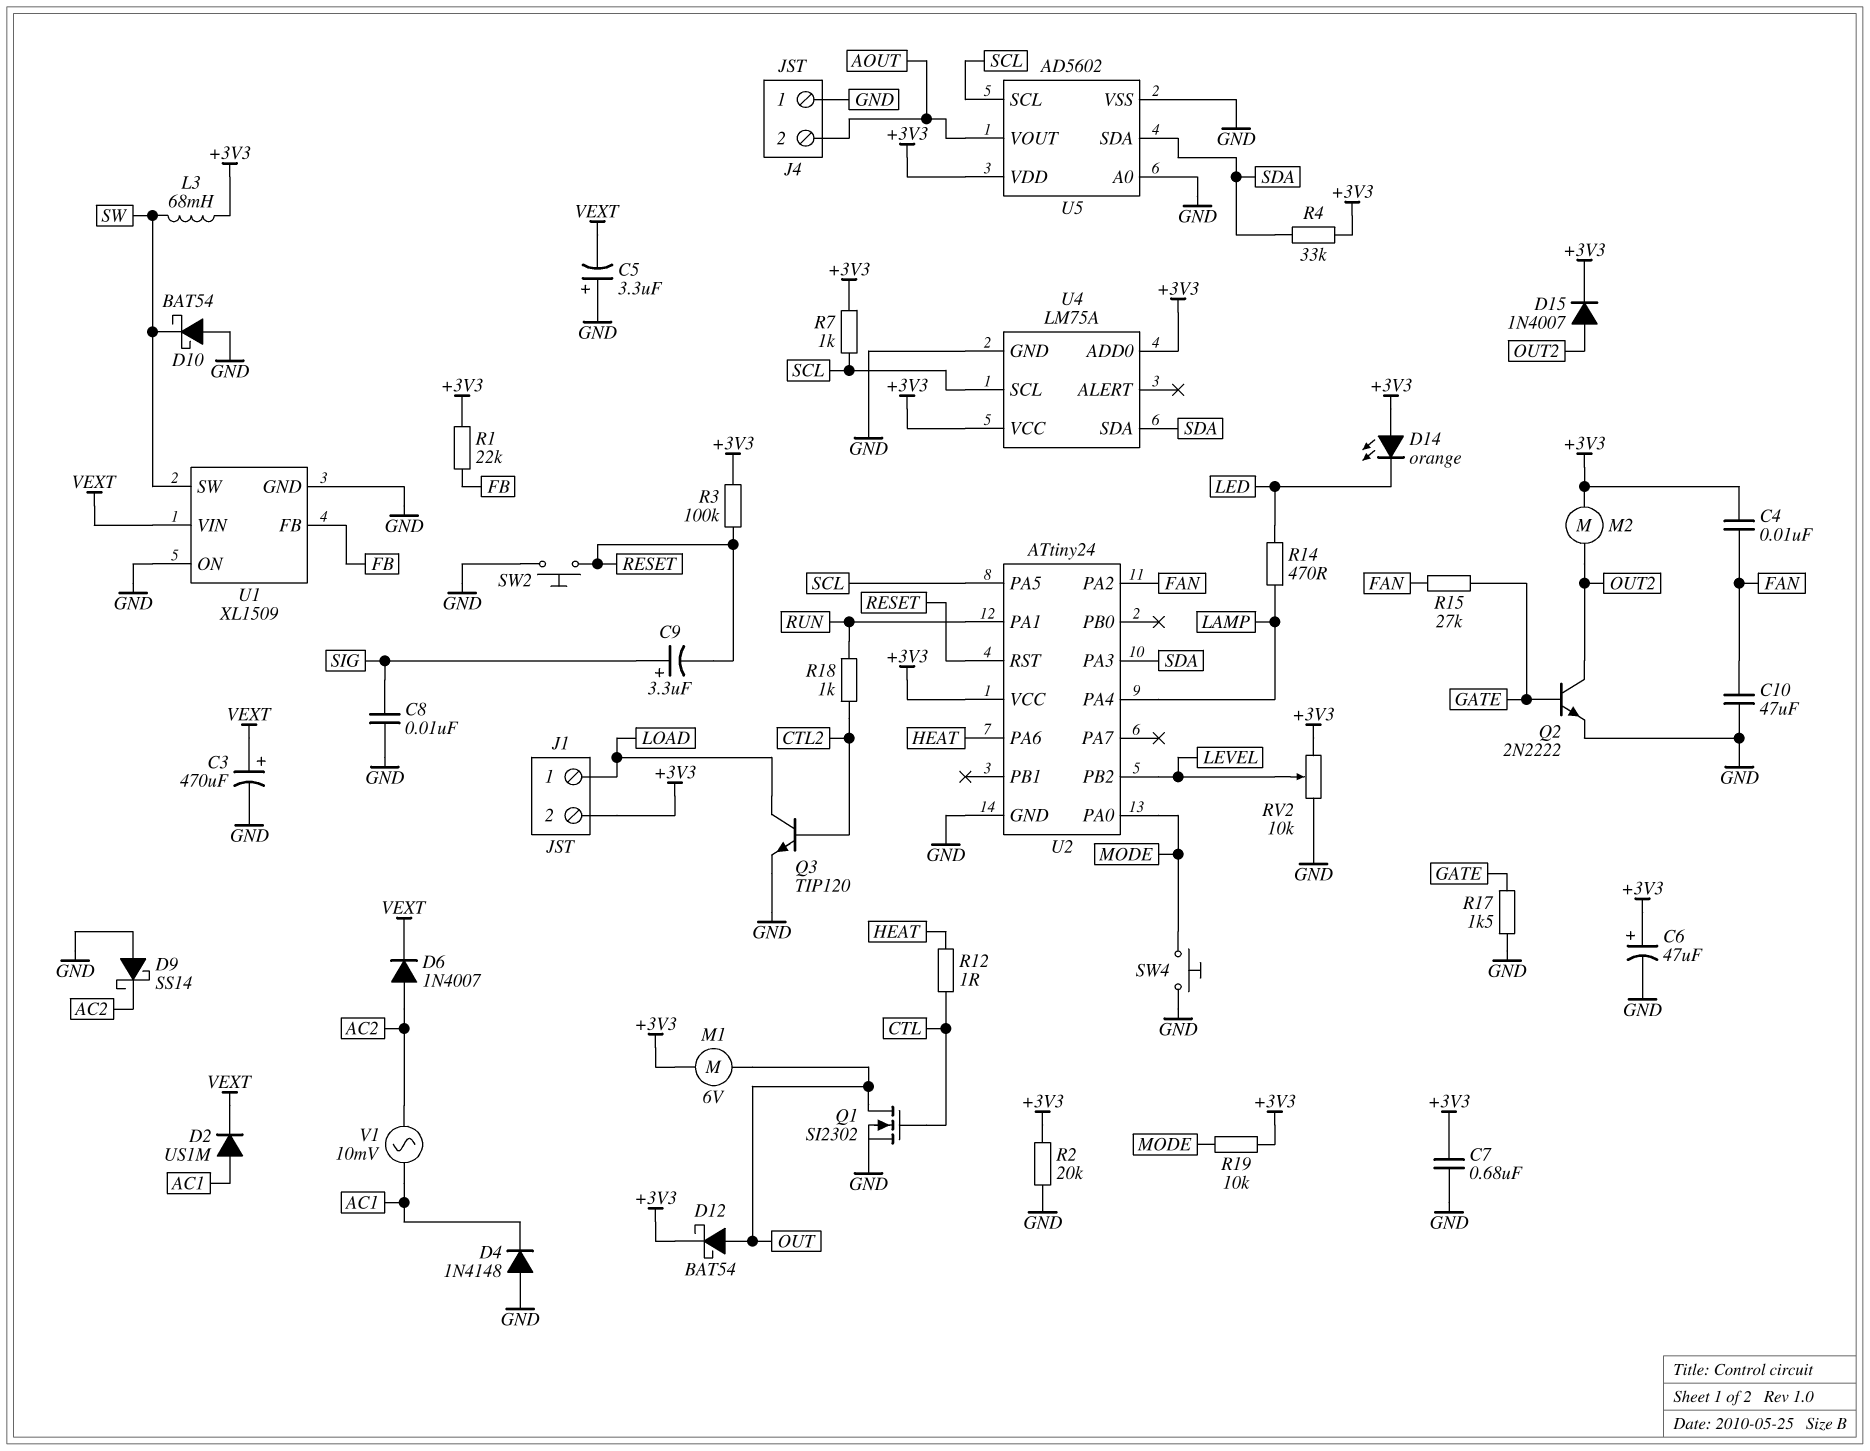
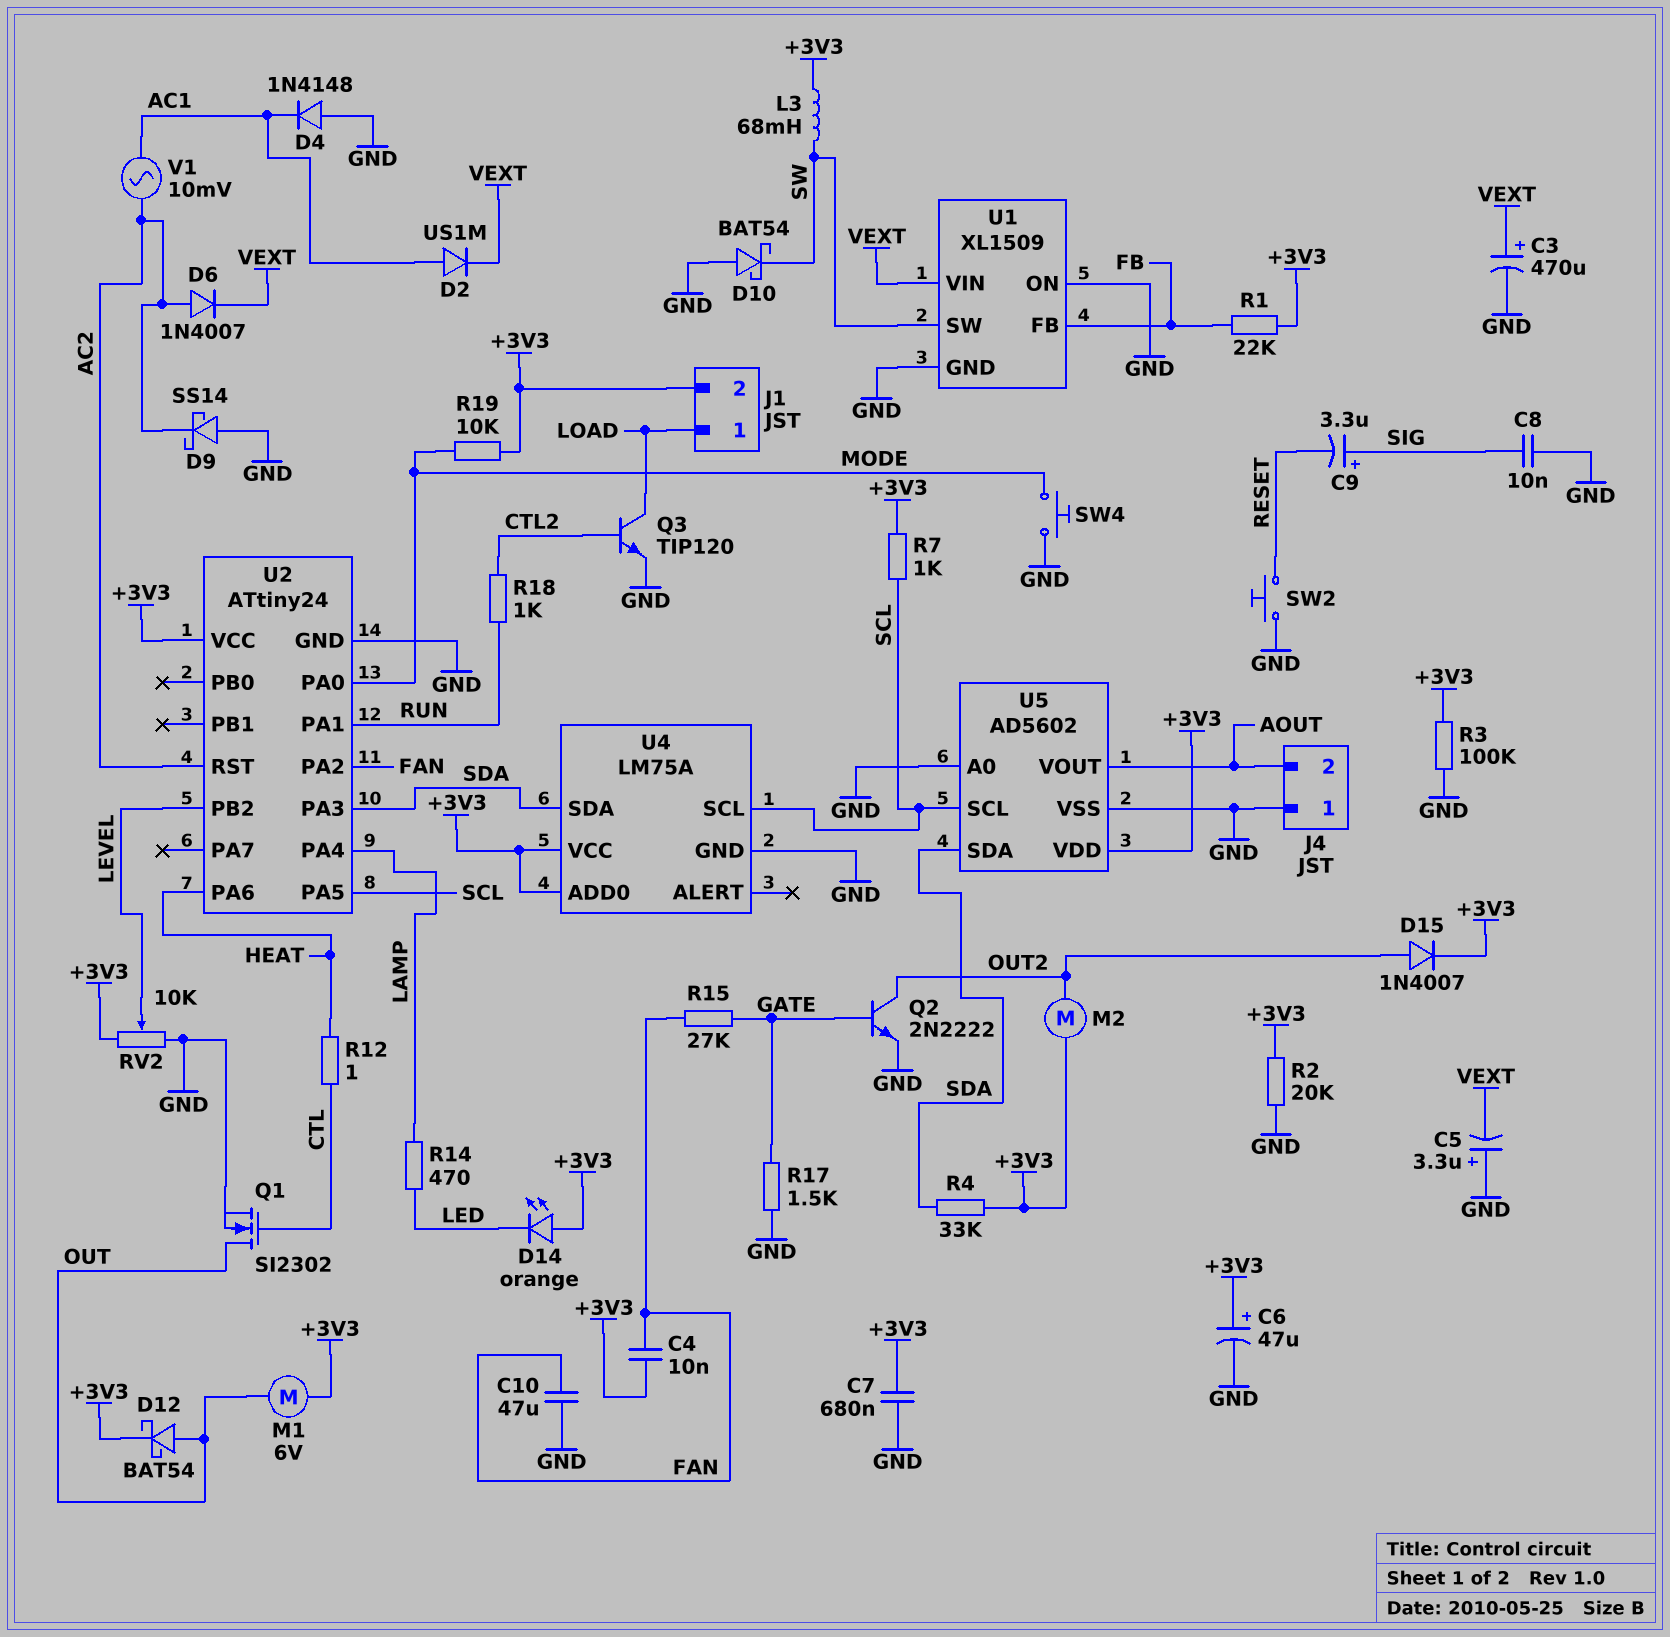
R3: 100k (+3V3, RESET) -> 100k (+3V3, GND)
U2 pin RST: RESET -> AC2

